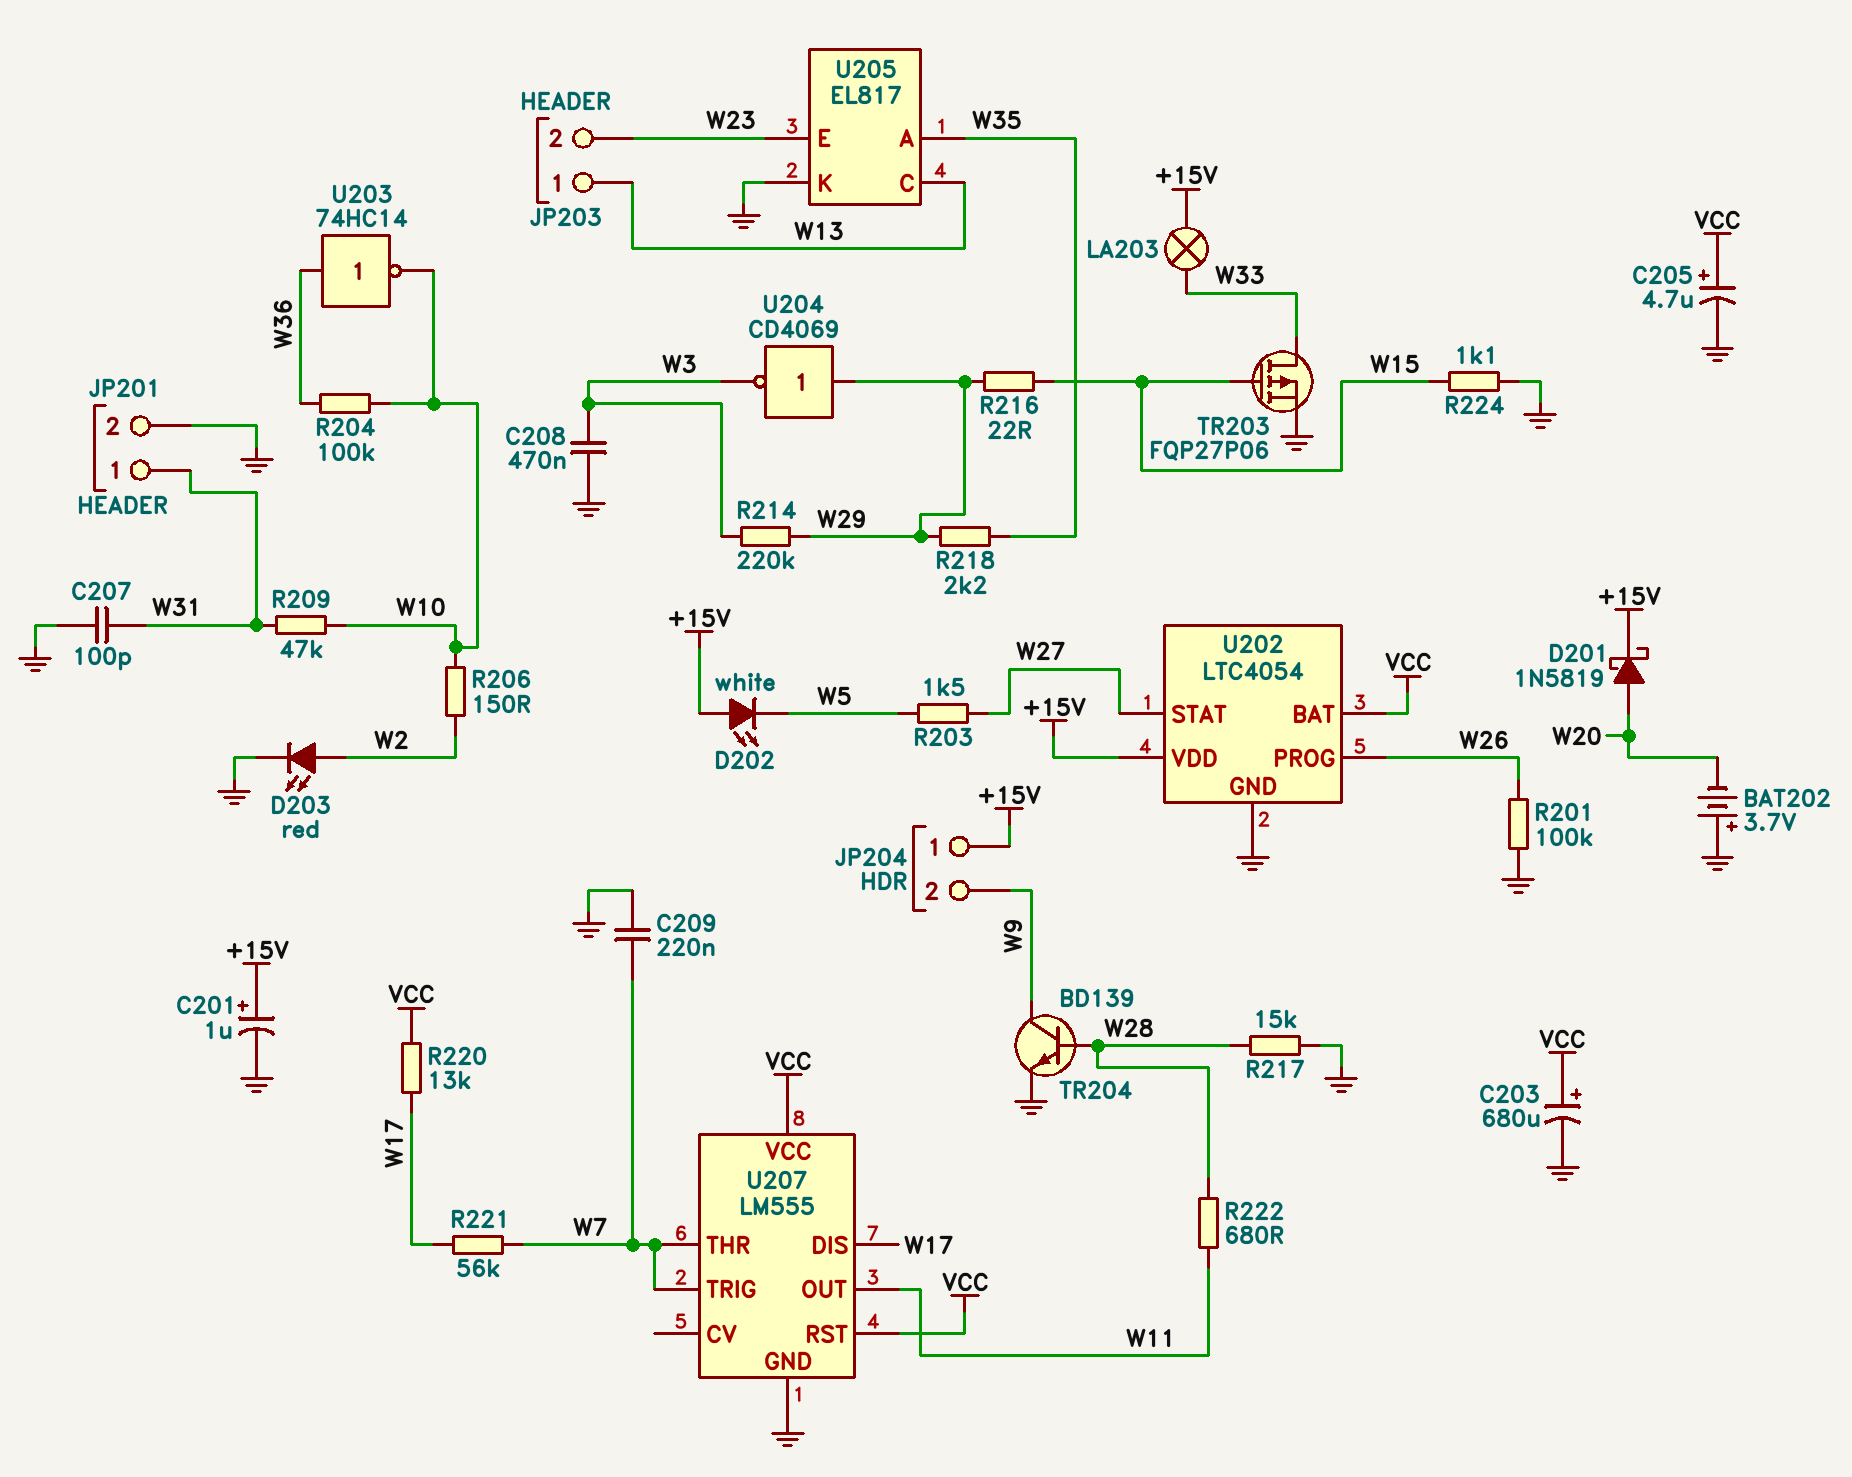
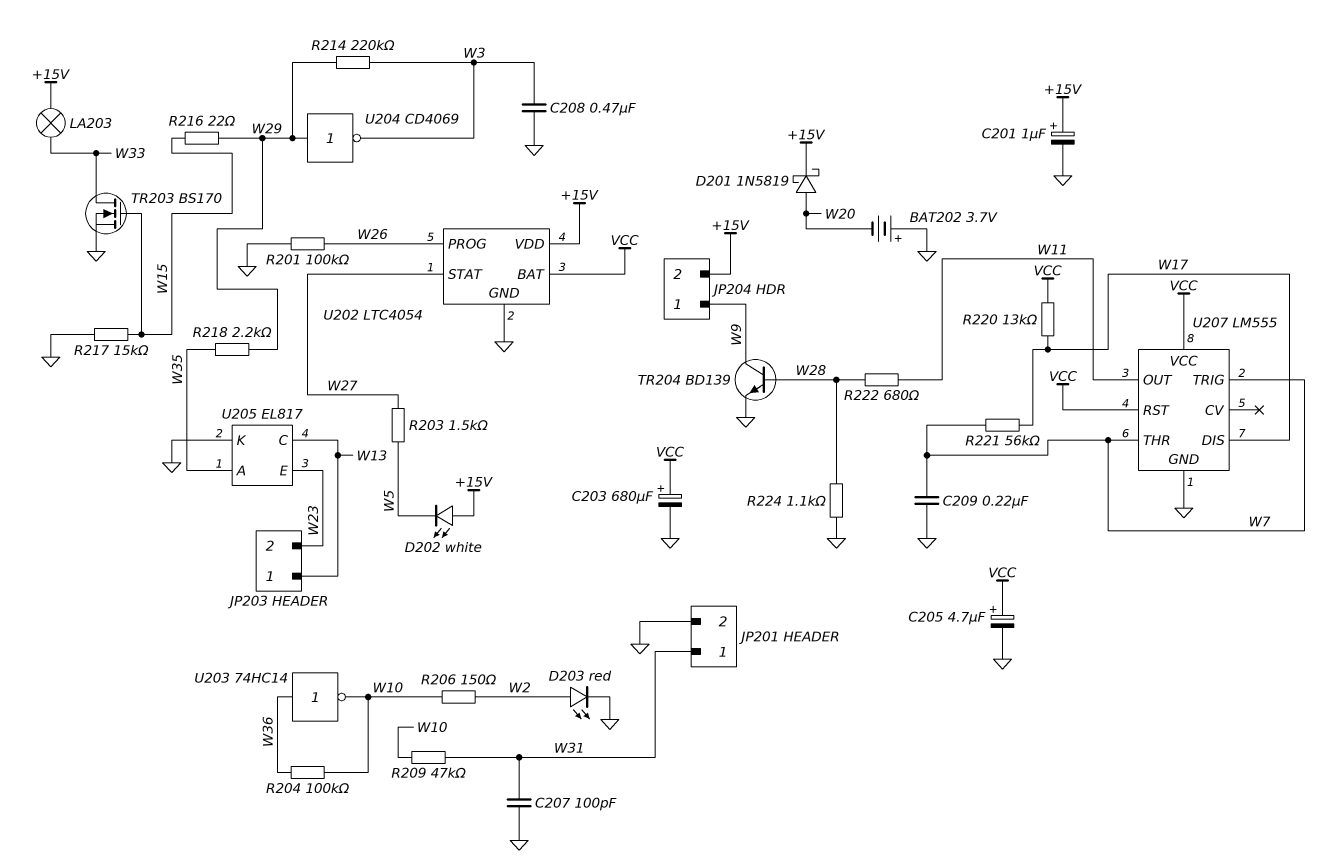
JP204 pin 1: +15V -> W9
JP204 pin 2: W9 -> +15V
R217: 15k (GND, W28) -> 15k (GND, W15)
R224: 1.1k (GND, W15) -> 1.1k (GND, W28)
TR203: PMOS FQP27P06 (G W15, D W33, S GND) -> NMOS BS170 (G W15, D W33, S GND)

